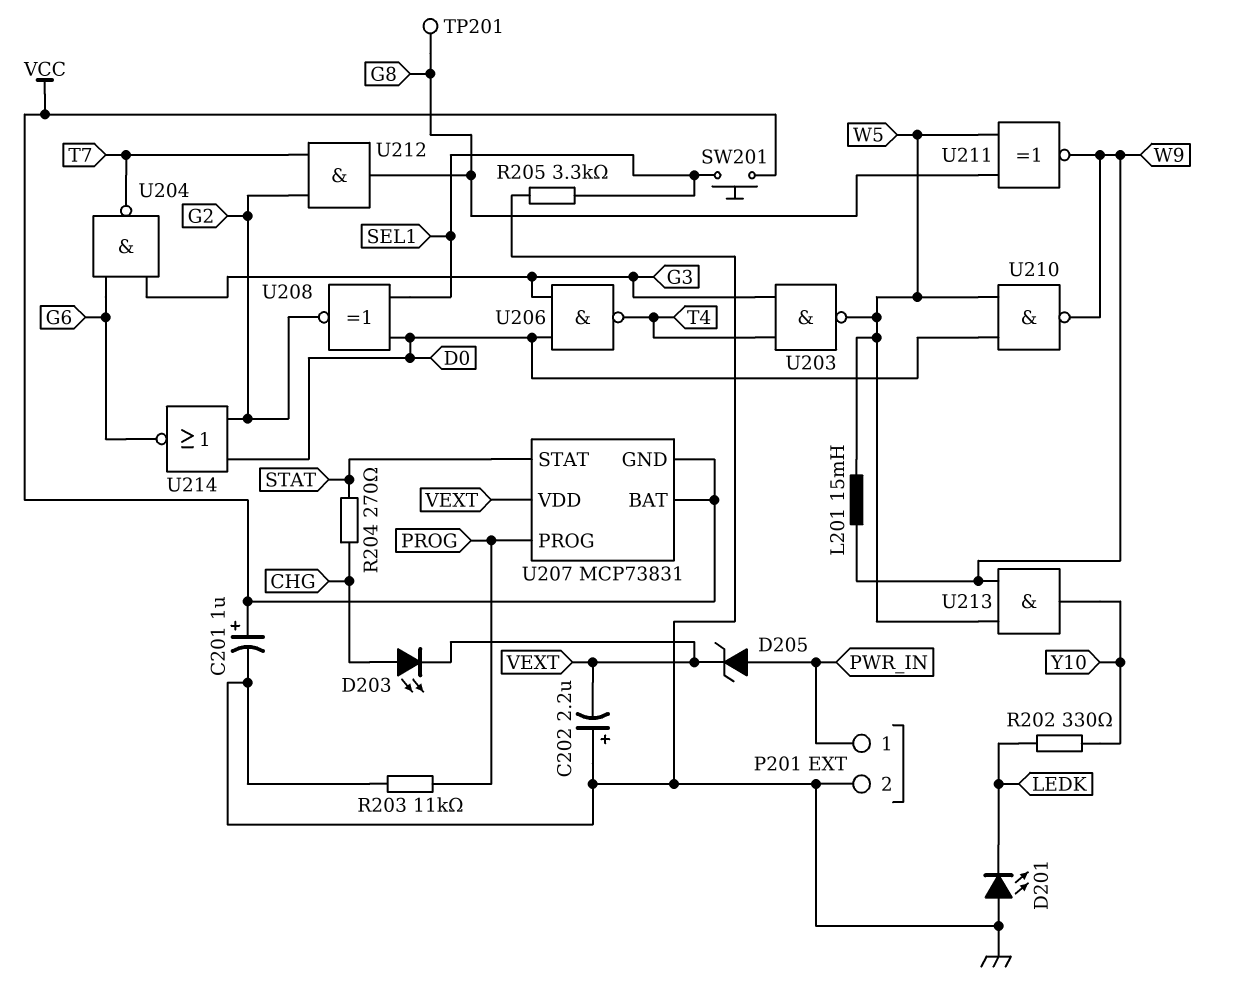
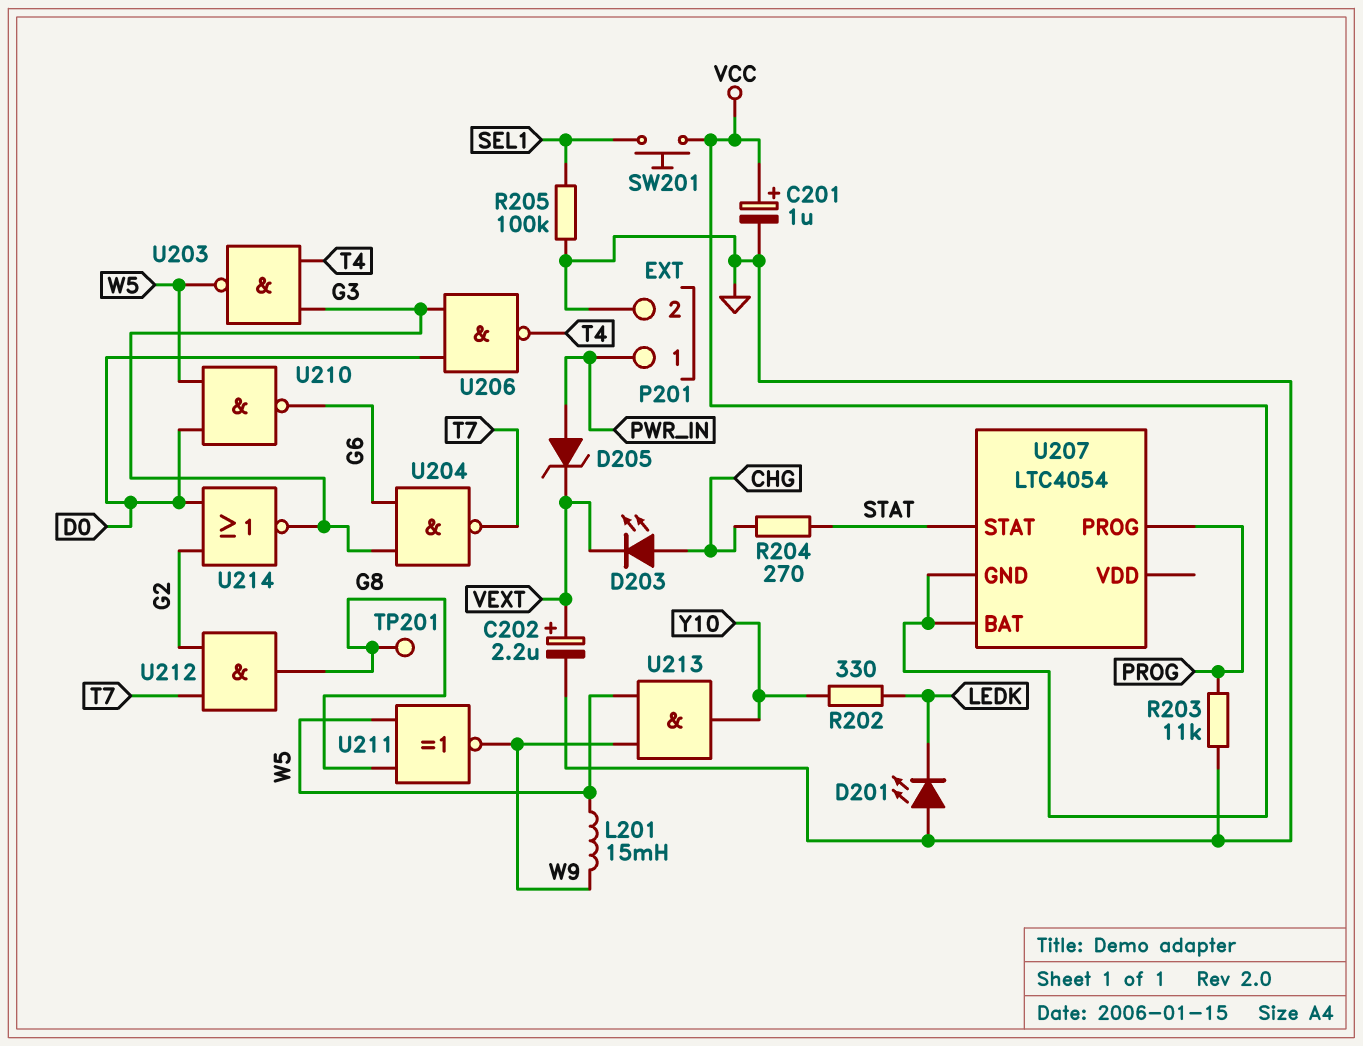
C202: 2.2uF (plus GND, minus VEXT) -> 2.2uF (plus VEXT, minus GND)
R205: 3.3k (GND, SEL1) -> 100k (GND, SEL1)
U207: MCP73831 -> LTC4054
U207 pin VDD: VEXT -> none
U208: XNOR (in D0, in SEL1, out G2) -> none
U210: NAND (in D0, in W5, out W9) -> NAND (in D0, in W5, out G6)
U214: NOR (in D0, in G2, out G6) -> NOR (in D0, in G2, out G3)

